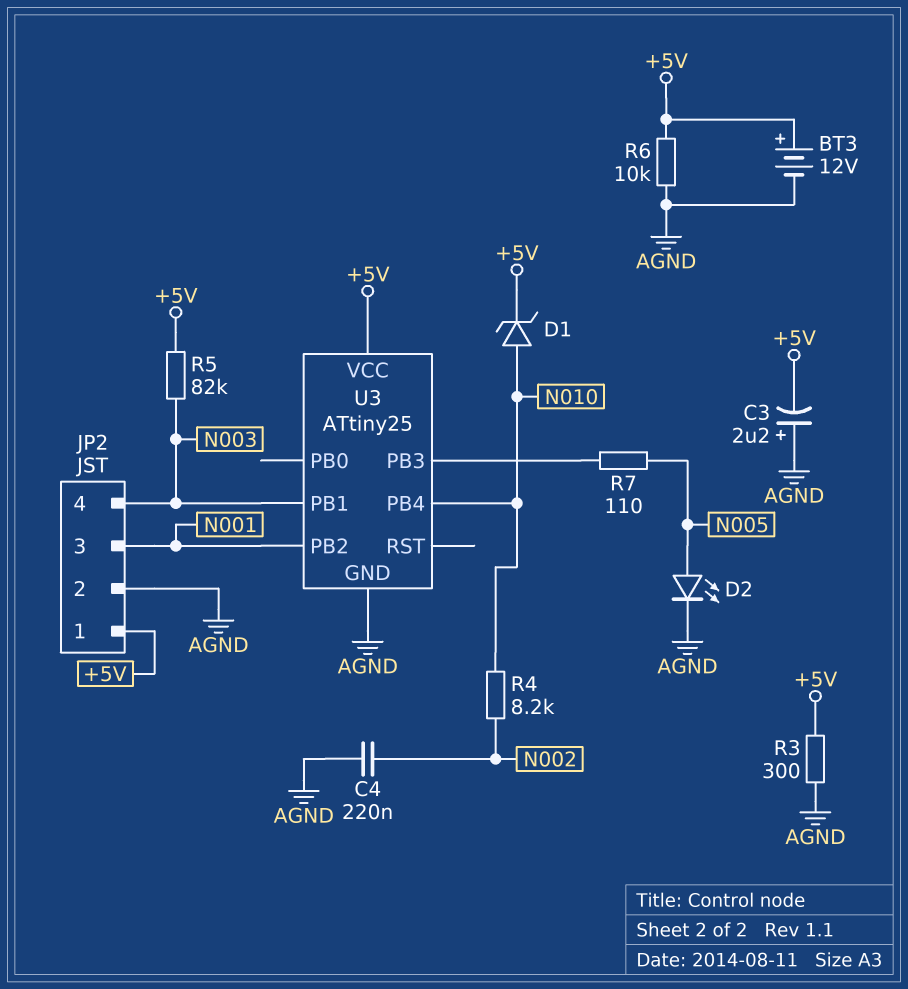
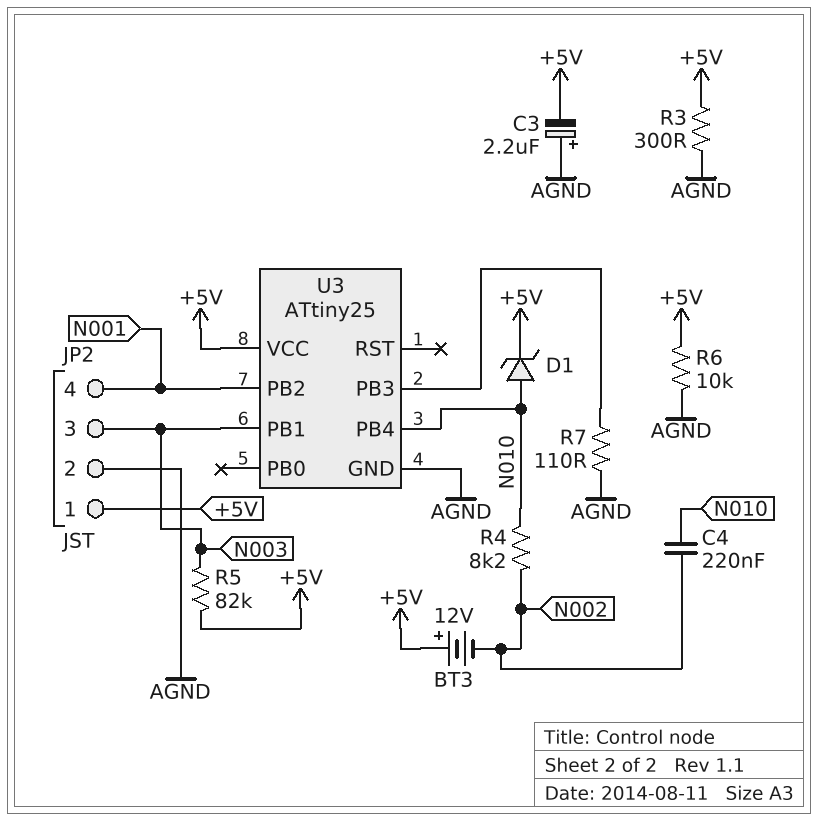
BT3: 12V (plus +5V, minus AGND) -> 12V (plus +5V, minus N002)
C4: 220nF (AGND, N002) -> 220nF (N002, N010)
D2: LED (A N005, K AGND) -> none
JP2 pin 3: N001 -> N003
JP2 pin 4: N003 -> N001
R7: 110 (N005, U3/PB3) -> 110 (AGND, U3/PB3)

